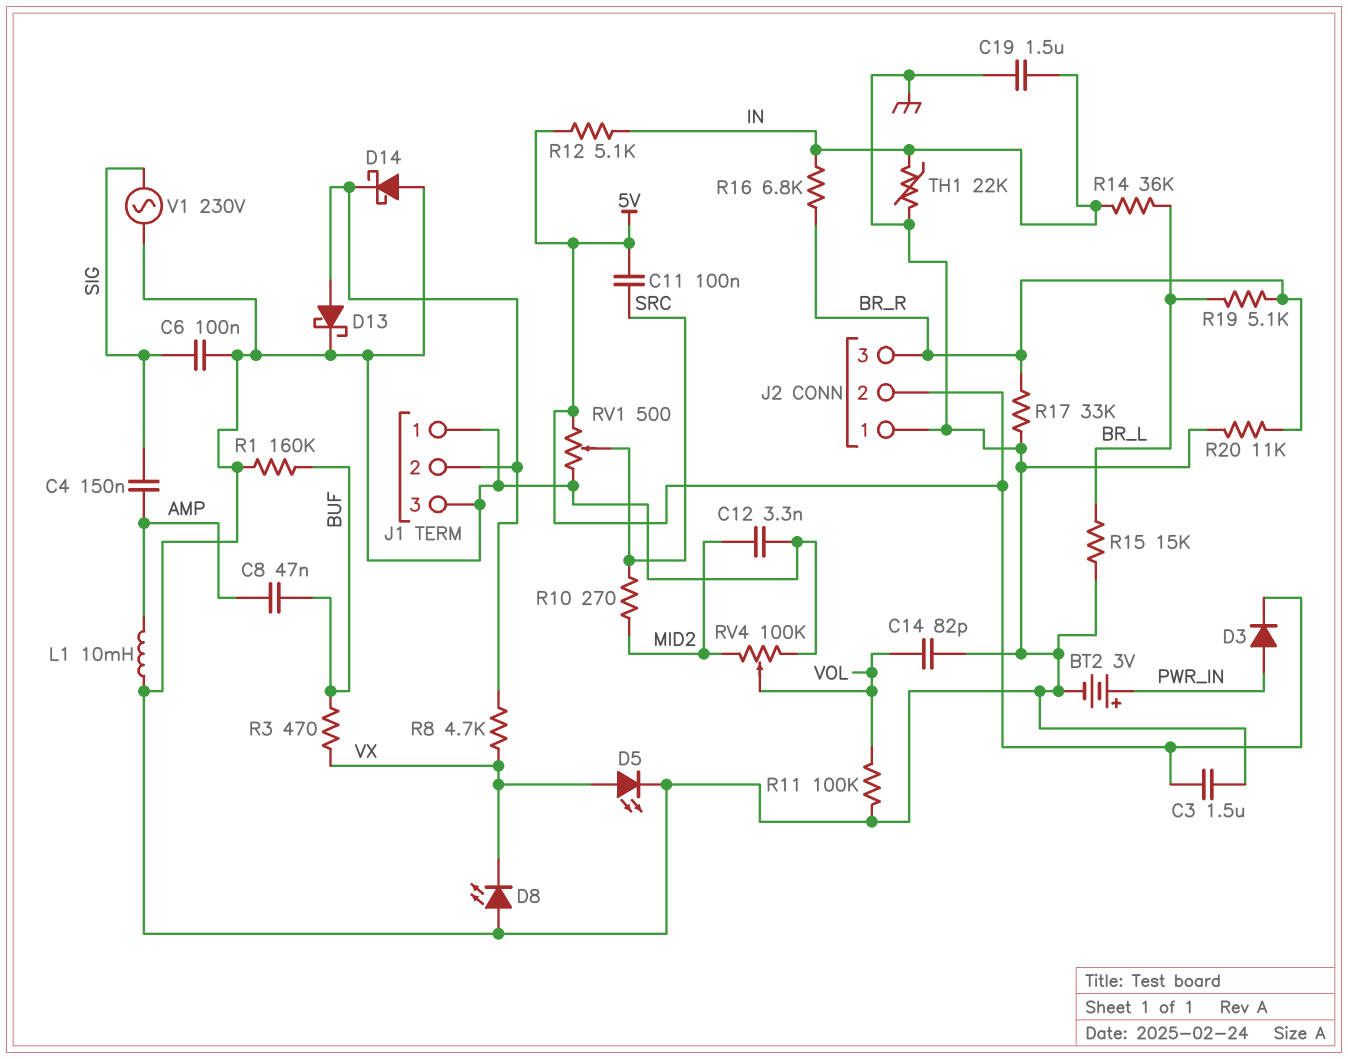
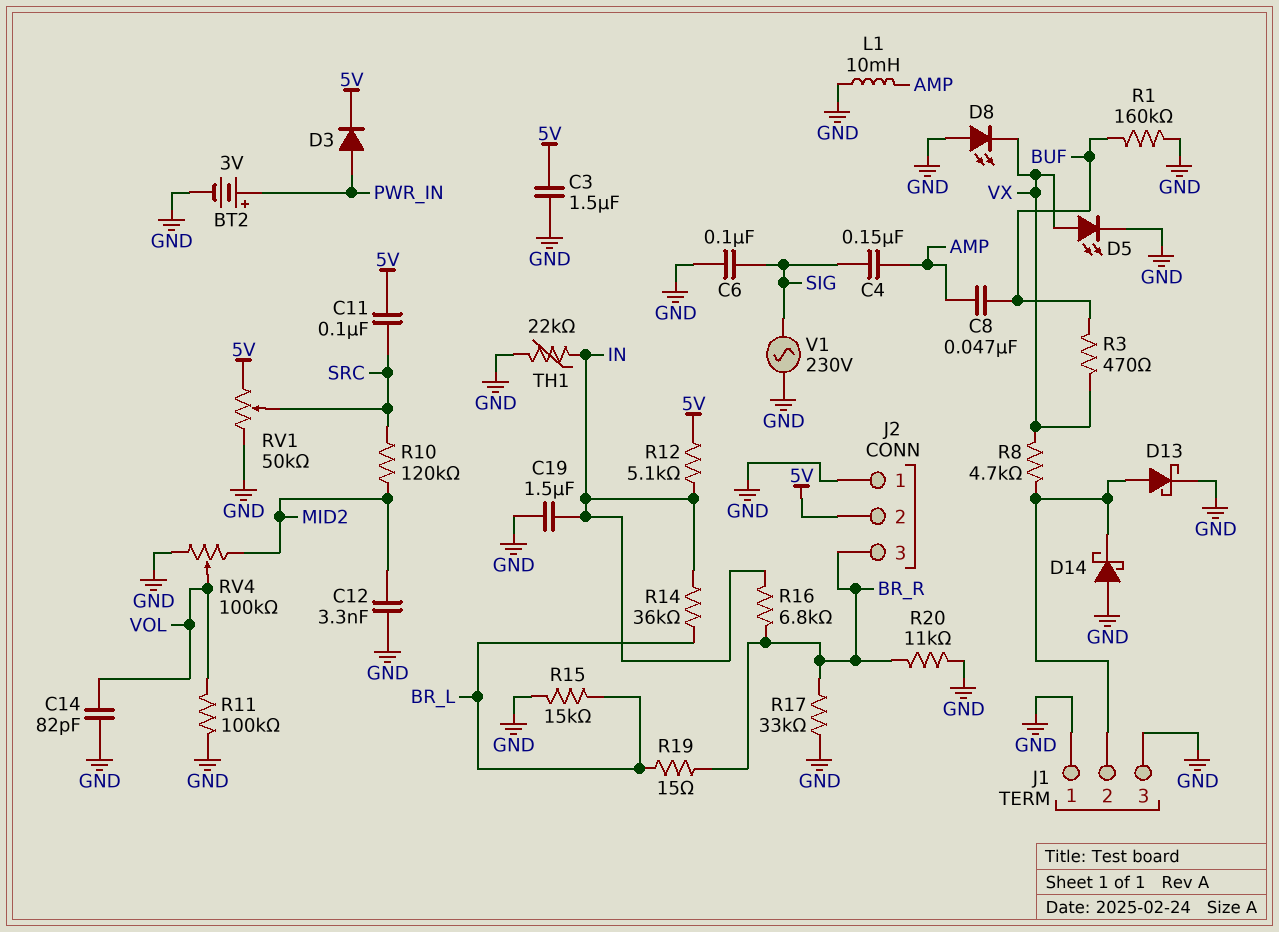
R10: 270 (MID2, SRC) -> 120k (MID2, SRC)
R19: 5.1k (BR_L, BR_R) -> 15 (BR_L, BR_R)
RV1: 500 (5V, GND, wiper SRC) -> 50k (5V, GND, wiper SRC)

